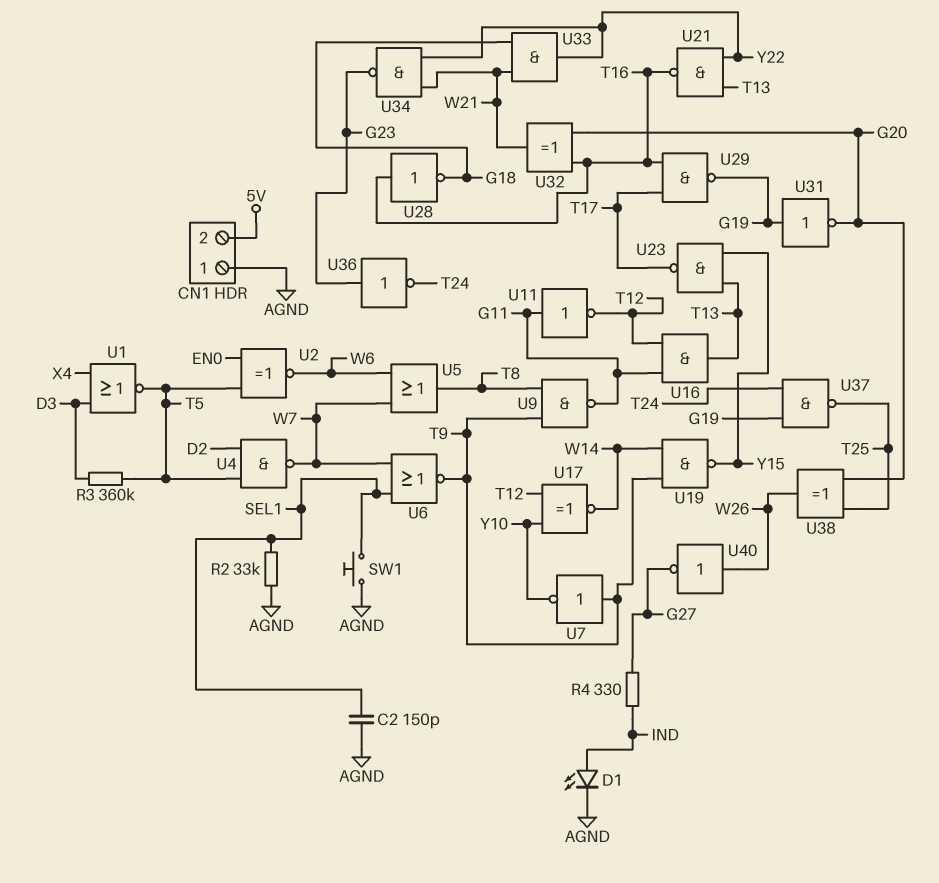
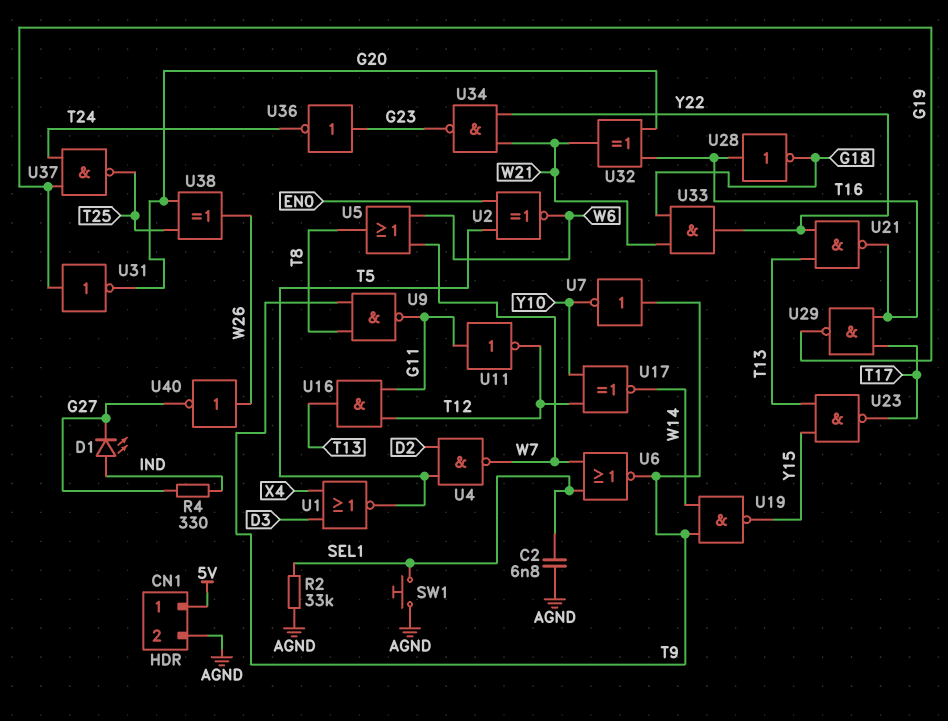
C2: 150pF (AGND, SEL1) -> 6.8nF (AGND, SEL1)
CN1 pin 1: AGND -> 5V
CN1 pin 2: 5V -> AGND
D1: LED (A IND, K AGND) -> LED (A IND, K G27)
R3: 360k (D3, T5) -> none

